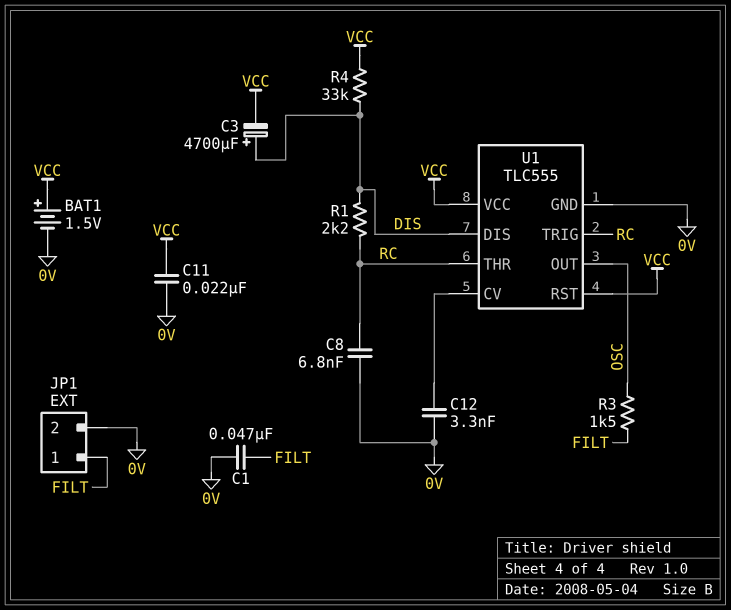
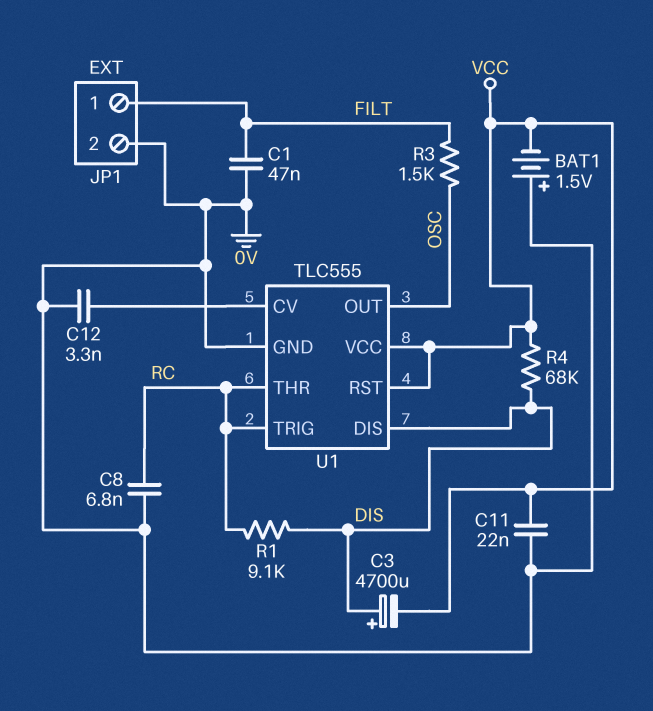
BAT1: 1.5V (plus VCC, minus 0V) -> 1.5V (plus 0V, minus VCC)
R1: 2.2k (DIS, RC) -> 9.1k (DIS, RC)
R4: 33k (DIS, VCC) -> 68k (DIS, VCC)

